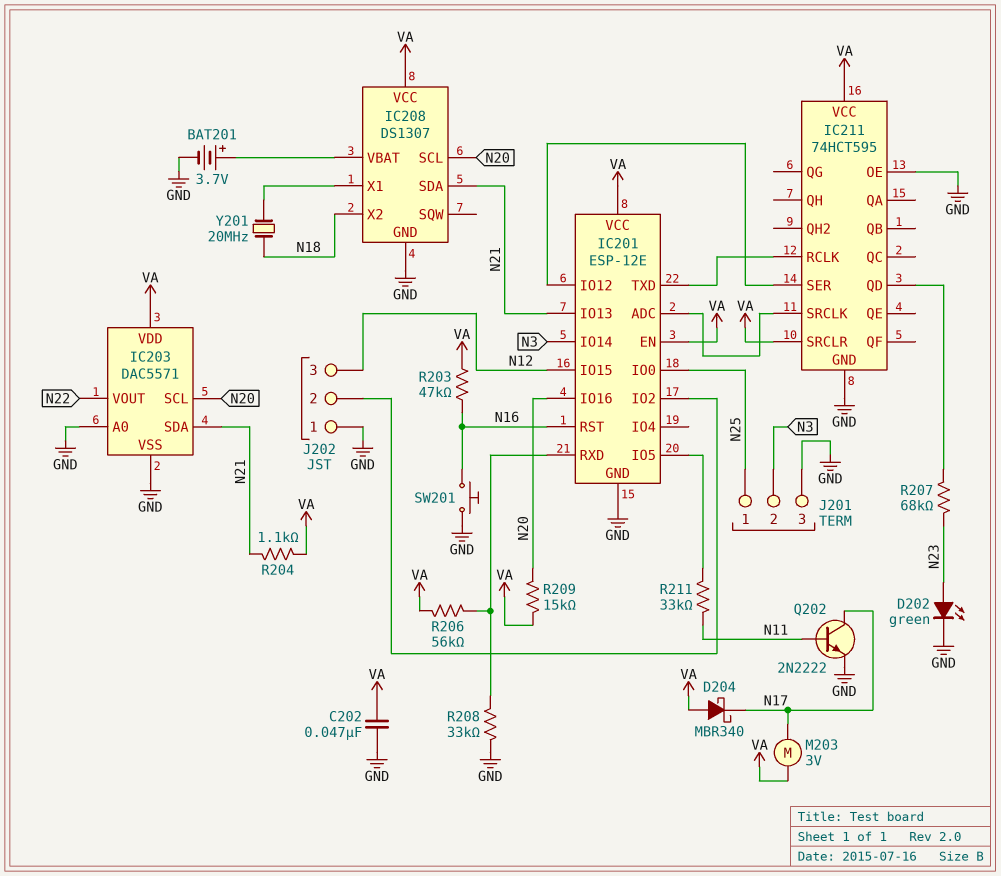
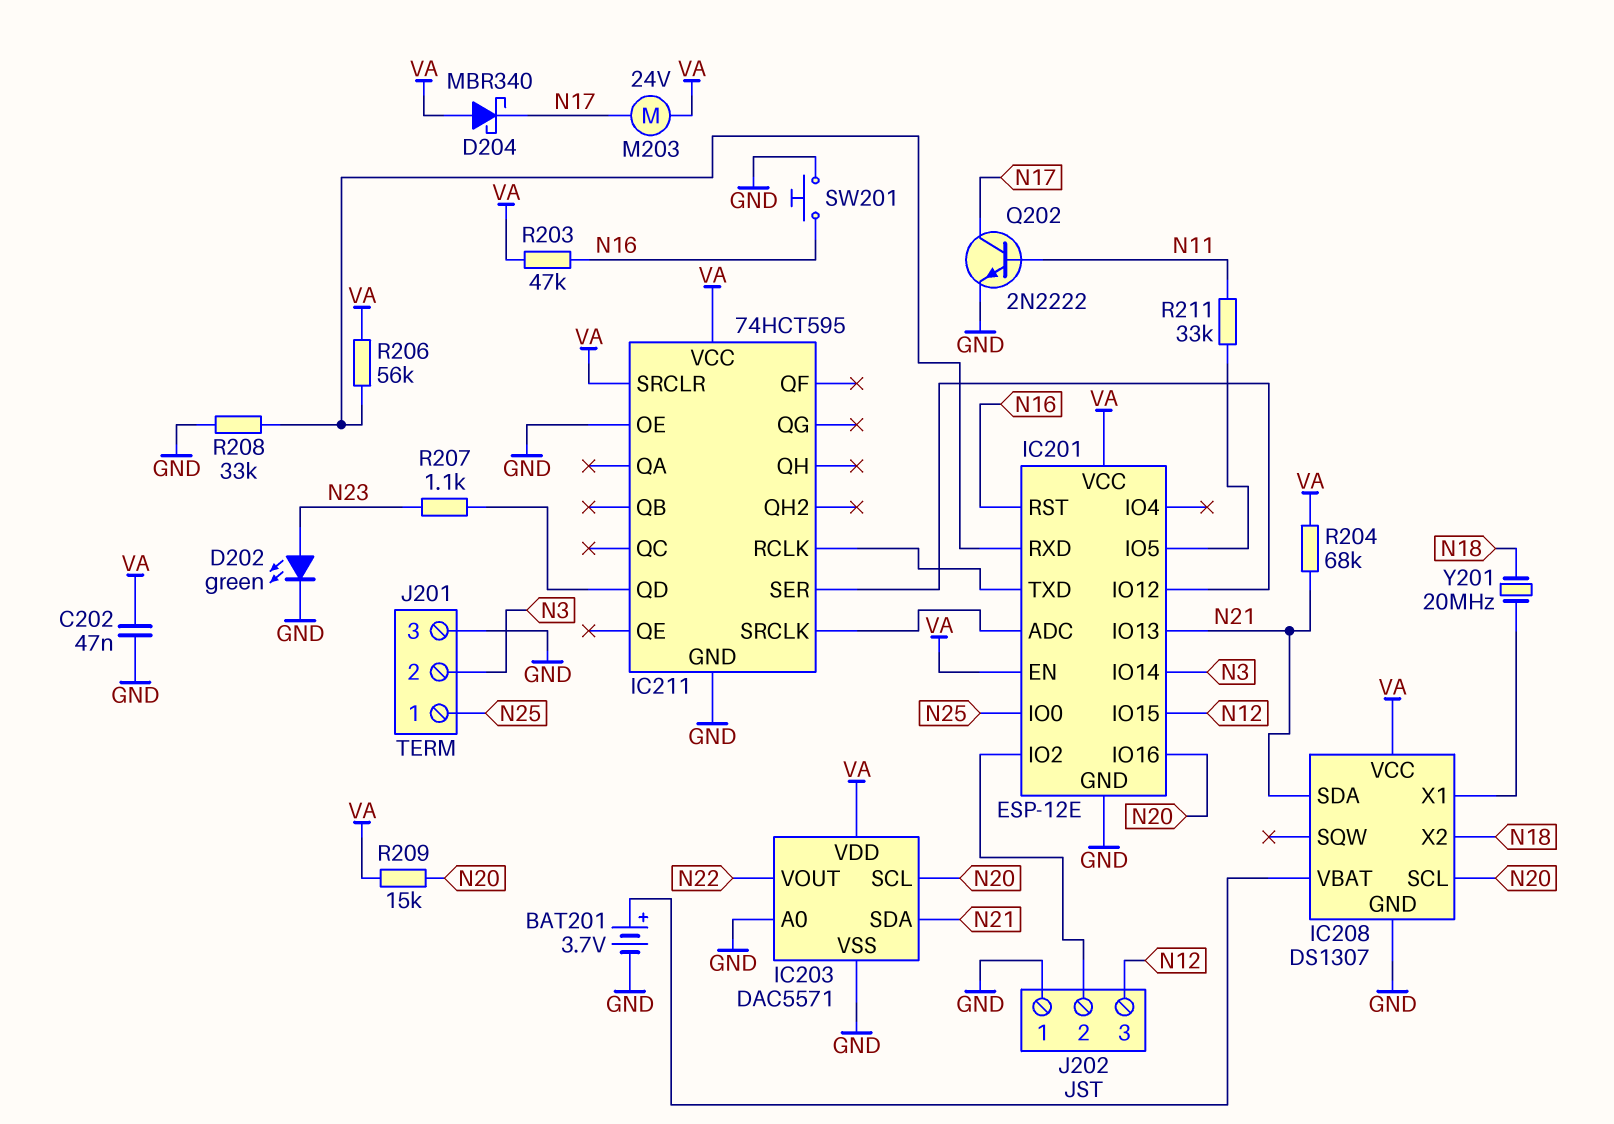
M203: motor 3V (N17, VA) -> motor 24V (N17, VA)
R204: 1.1k (N21, VA) -> 68k (N21, VA)
R207: 68k (IC211/QD, N23) -> 1.1k (IC211/QD, N23)

